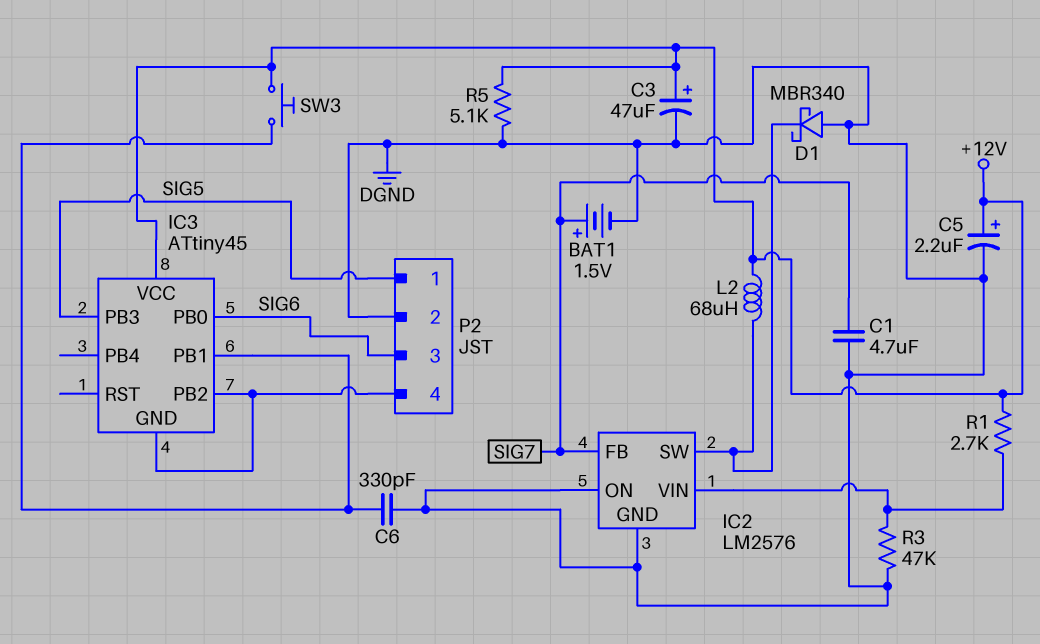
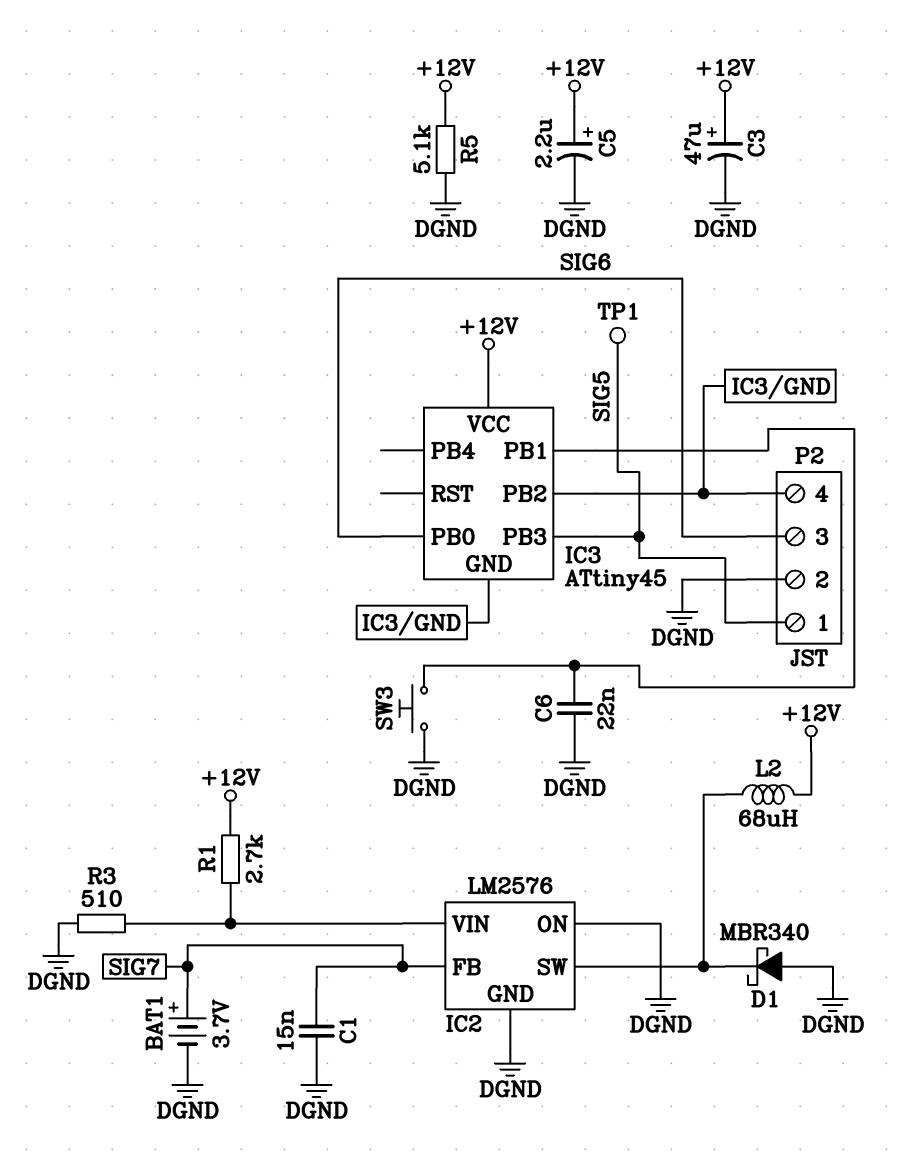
BAT1: 1.5V (plus SIG7, minus DGND) -> 3.7V (plus SIG7, minus DGND)
C1: 4.7uF (DGND, SIG7) -> 15nF (DGND, SIG7)
C6: 330pF (DGND, IC3/PB1) -> 22nF (DGND, IC3/PB1)
R3: 47k (DGND, IC2/VIN) -> 510 (DGND, IC2/VIN)
SW3: button (+12V, IC3/PB1) -> button (DGND, IC3/PB1)
TP1: none -> test point (SIG5)

